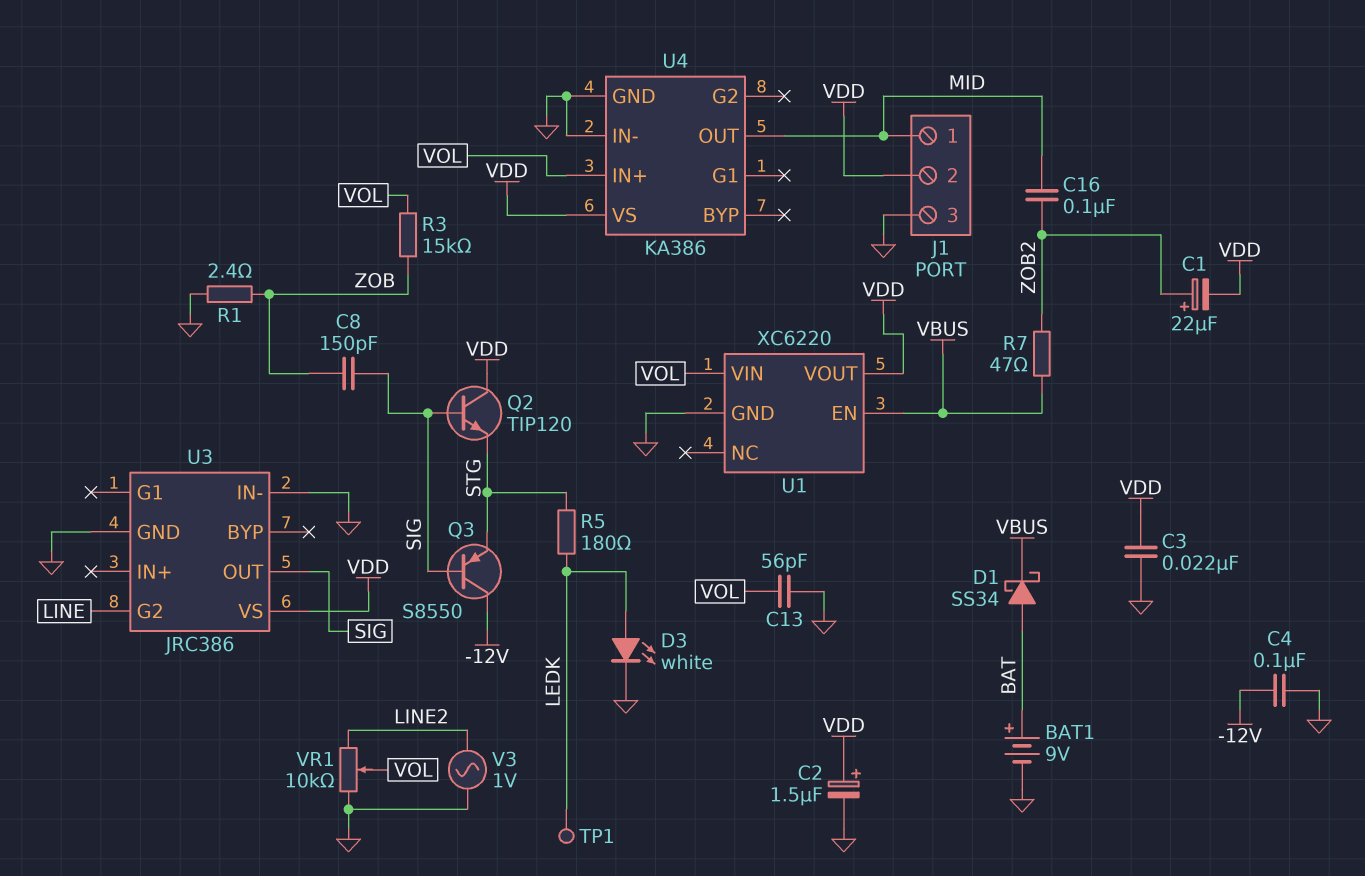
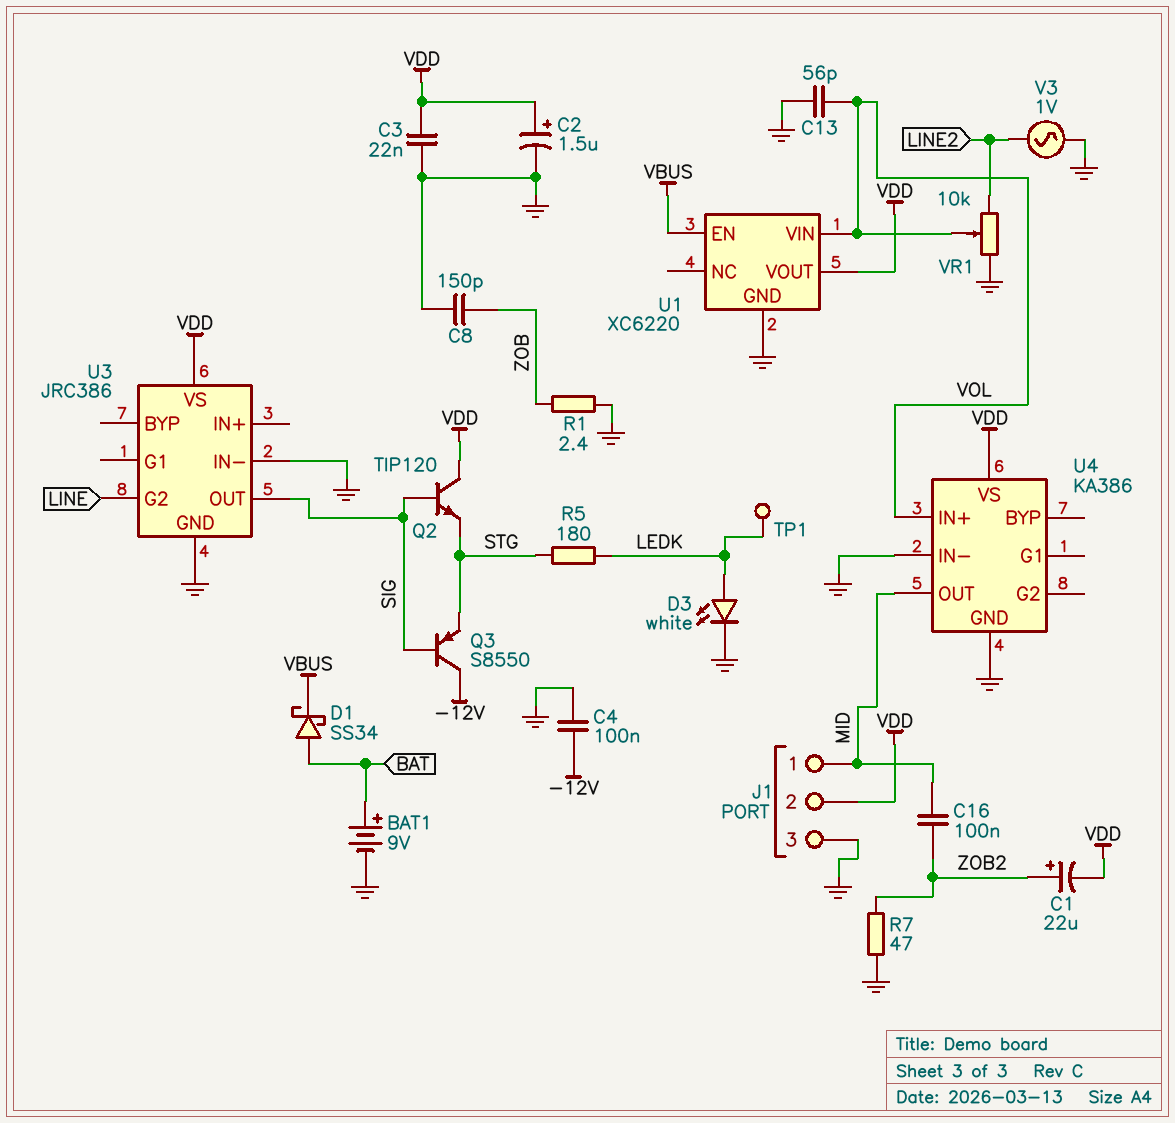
C8: 150pF (SIG, ZOB) -> 150pF (GND, ZOB)
R3: 15k (VOL, ZOB) -> none
R7: 47 (VBUS, ZOB2) -> 47 (GND, ZOB2)

